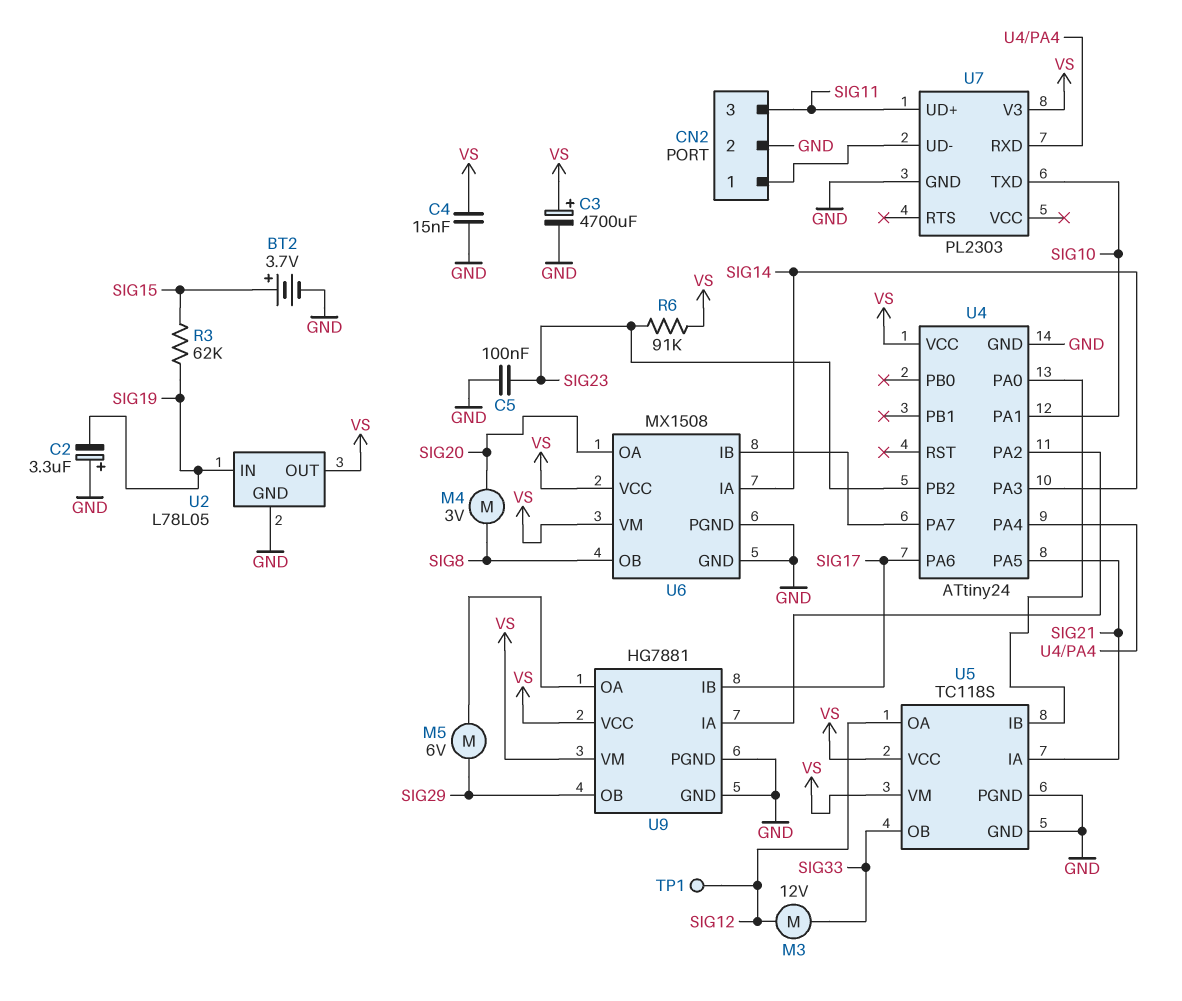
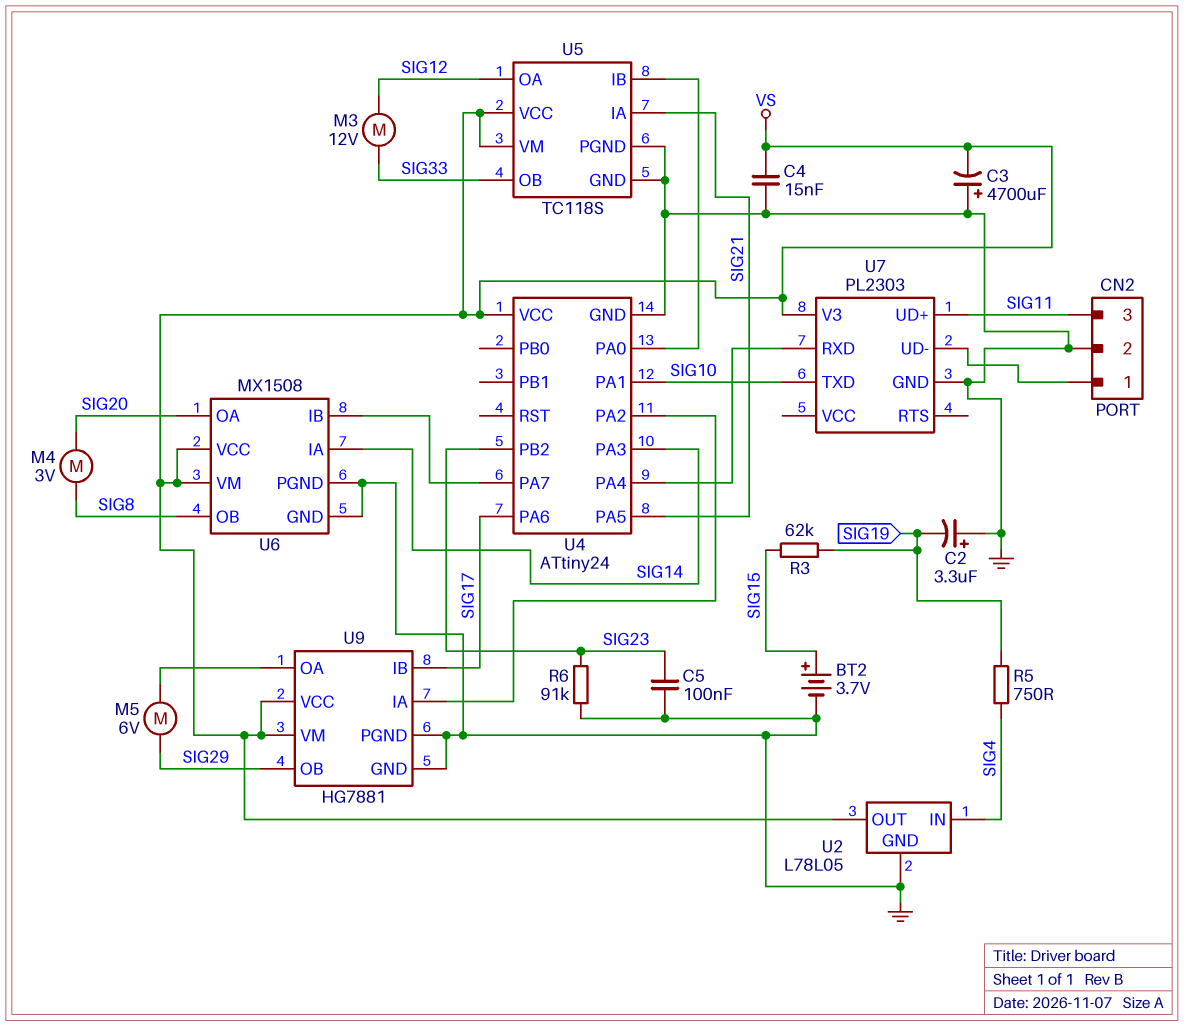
C3: 4700uF (plus VS, minus GND) -> 4700uF (plus GND, minus VS)
R5: none -> 750 (SIG4, SIG19)
R6: 91k (SIG23, VS) -> 91k (GND, SIG23)
TP1: test point (SIG12) -> none
U2 pin IN: SIG19 -> SIG4

